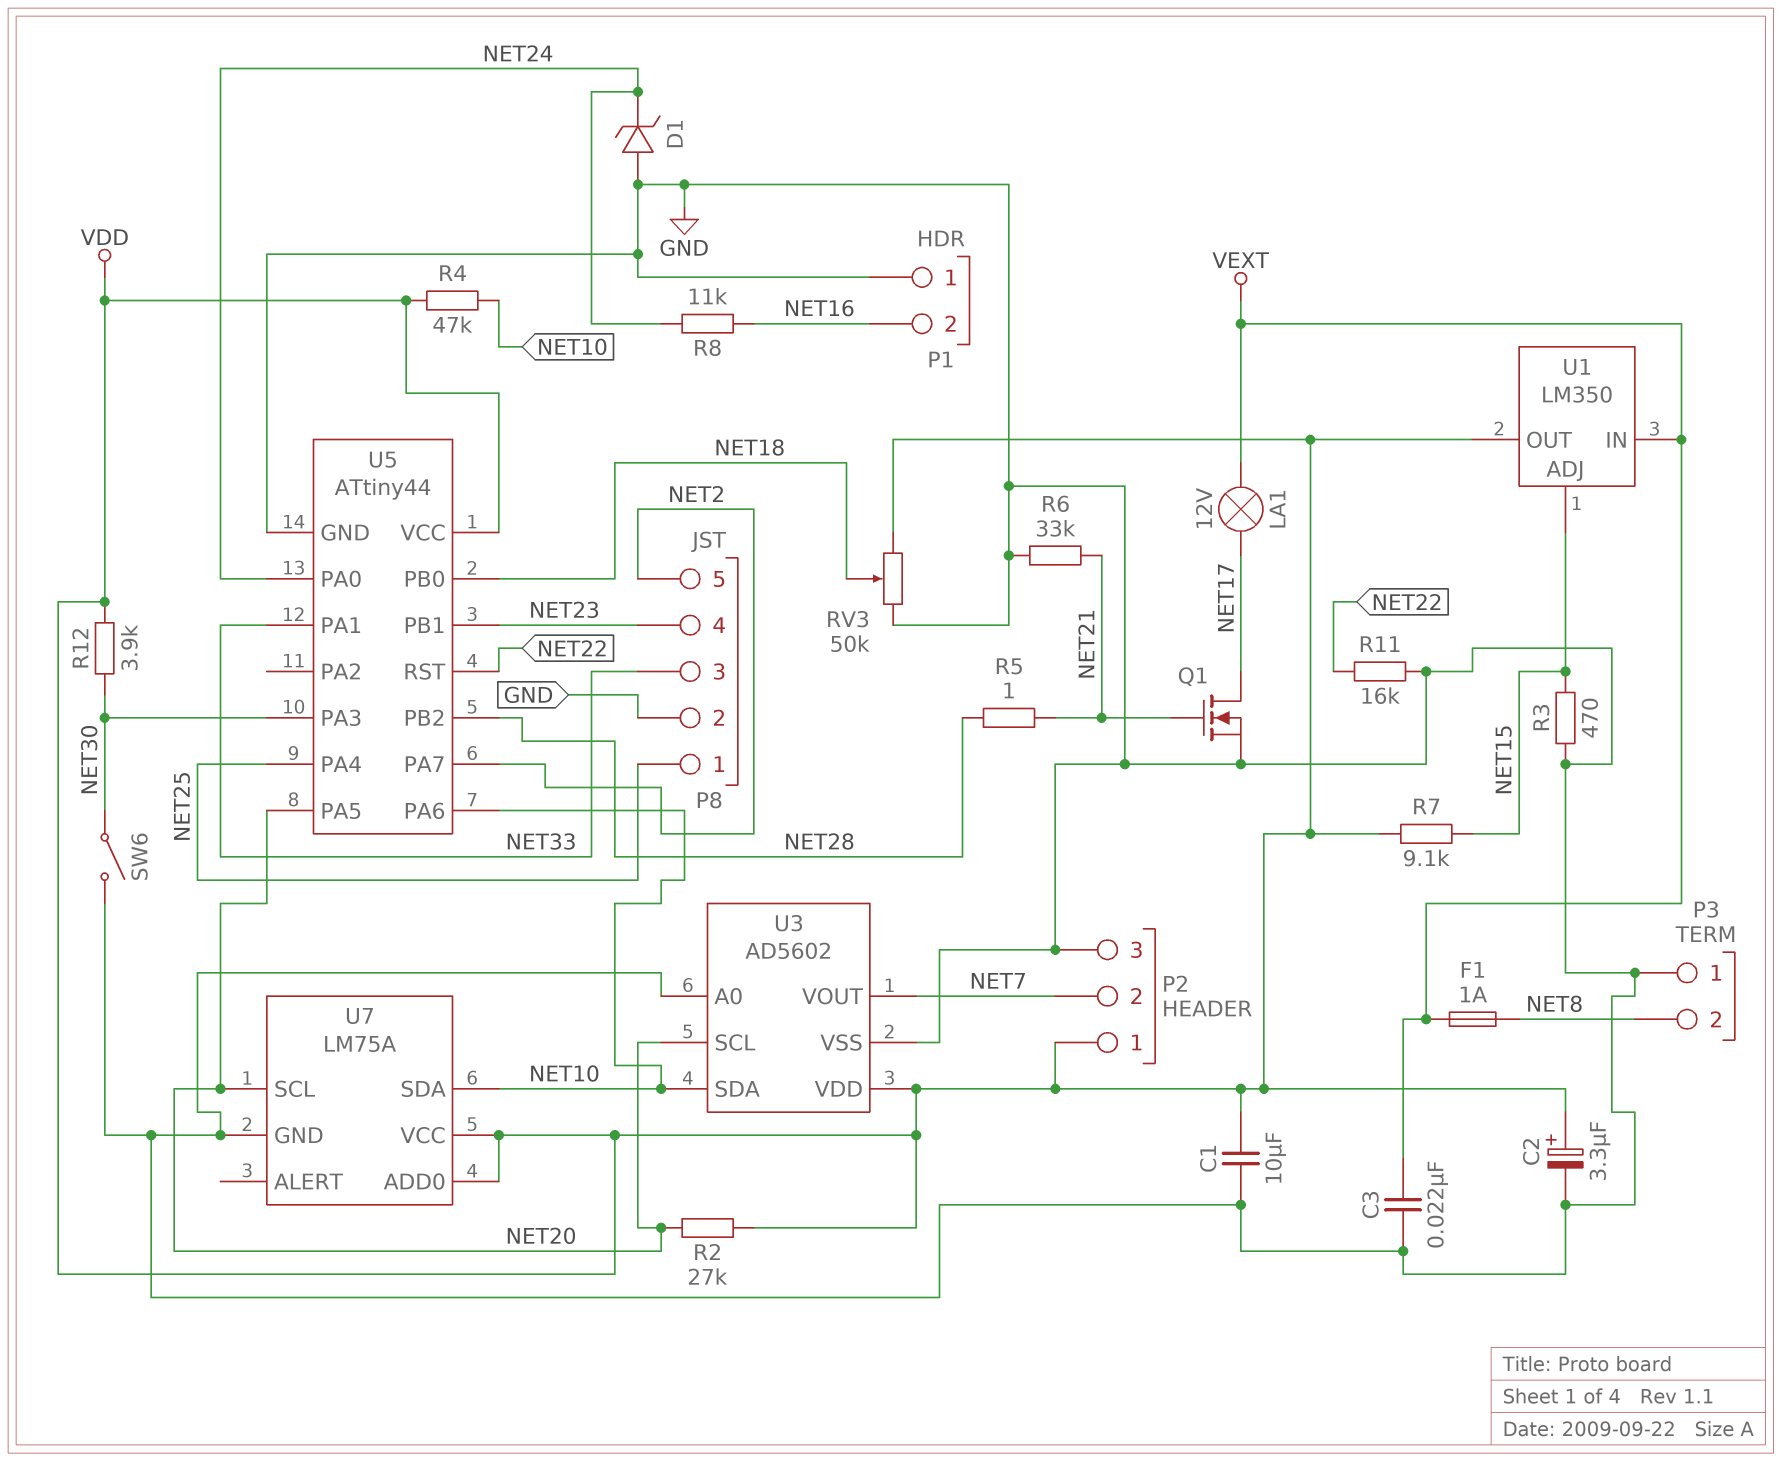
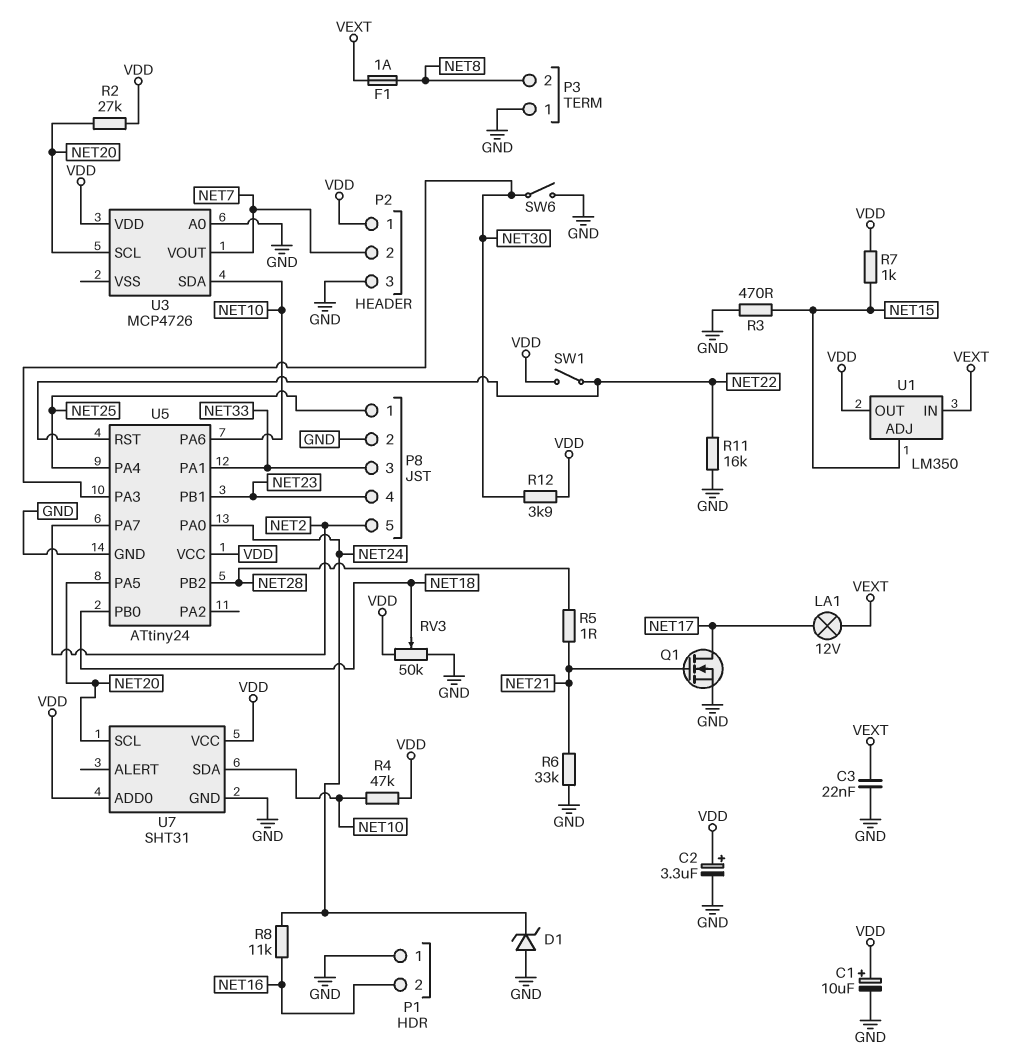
C1: 10uF (GND, VDD) -> 10uF (plus VDD, minus GND)
R7: 9.1k (NET15, VDD) -> 1k (NET15, VDD)
SW1: none -> switch (NET22, VDD)
U3: AD5602 -> MCP4726
U3 pin VSS: GND -> none
U5: ATtiny44 -> ATtiny24
U7: LM75A -> SHT31

